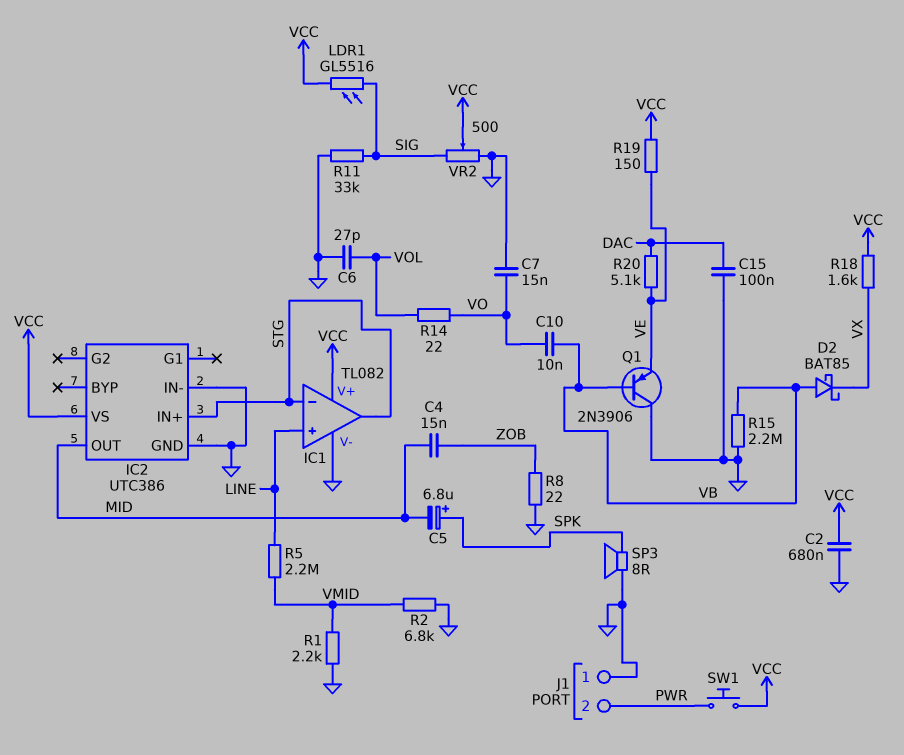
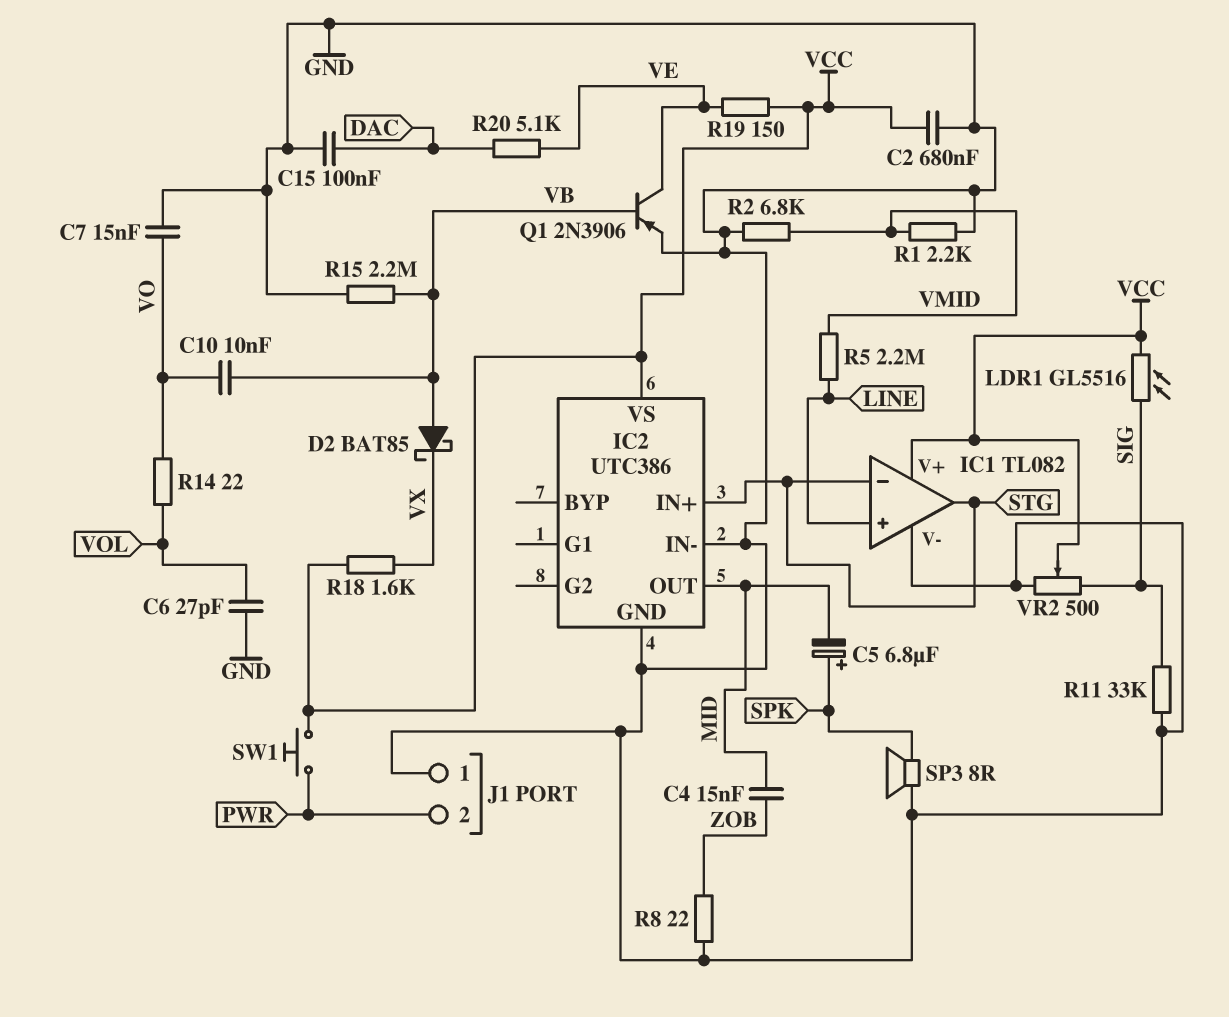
Q1: PNP 2N3906 (B VB, C GND, E VE) -> PNP 2N3906 (B VB, C VE, E GND)

